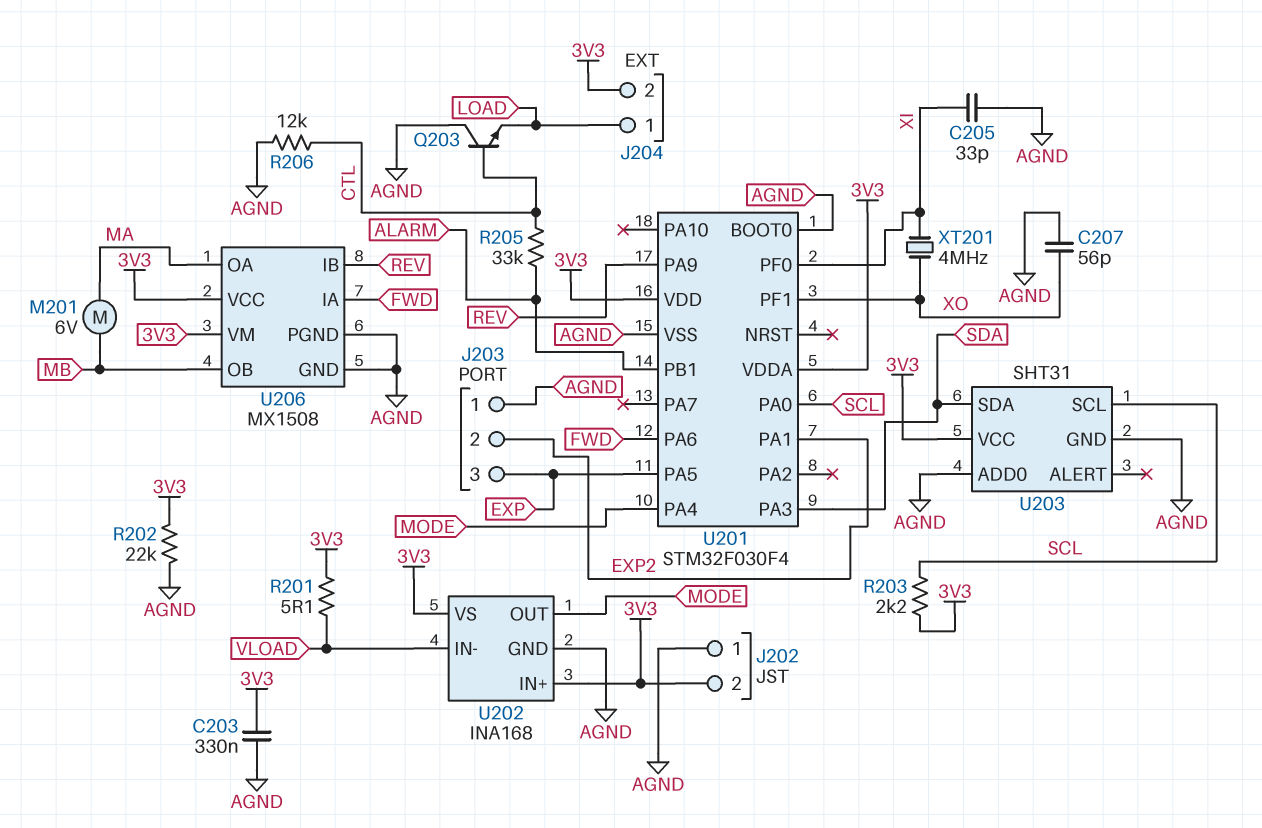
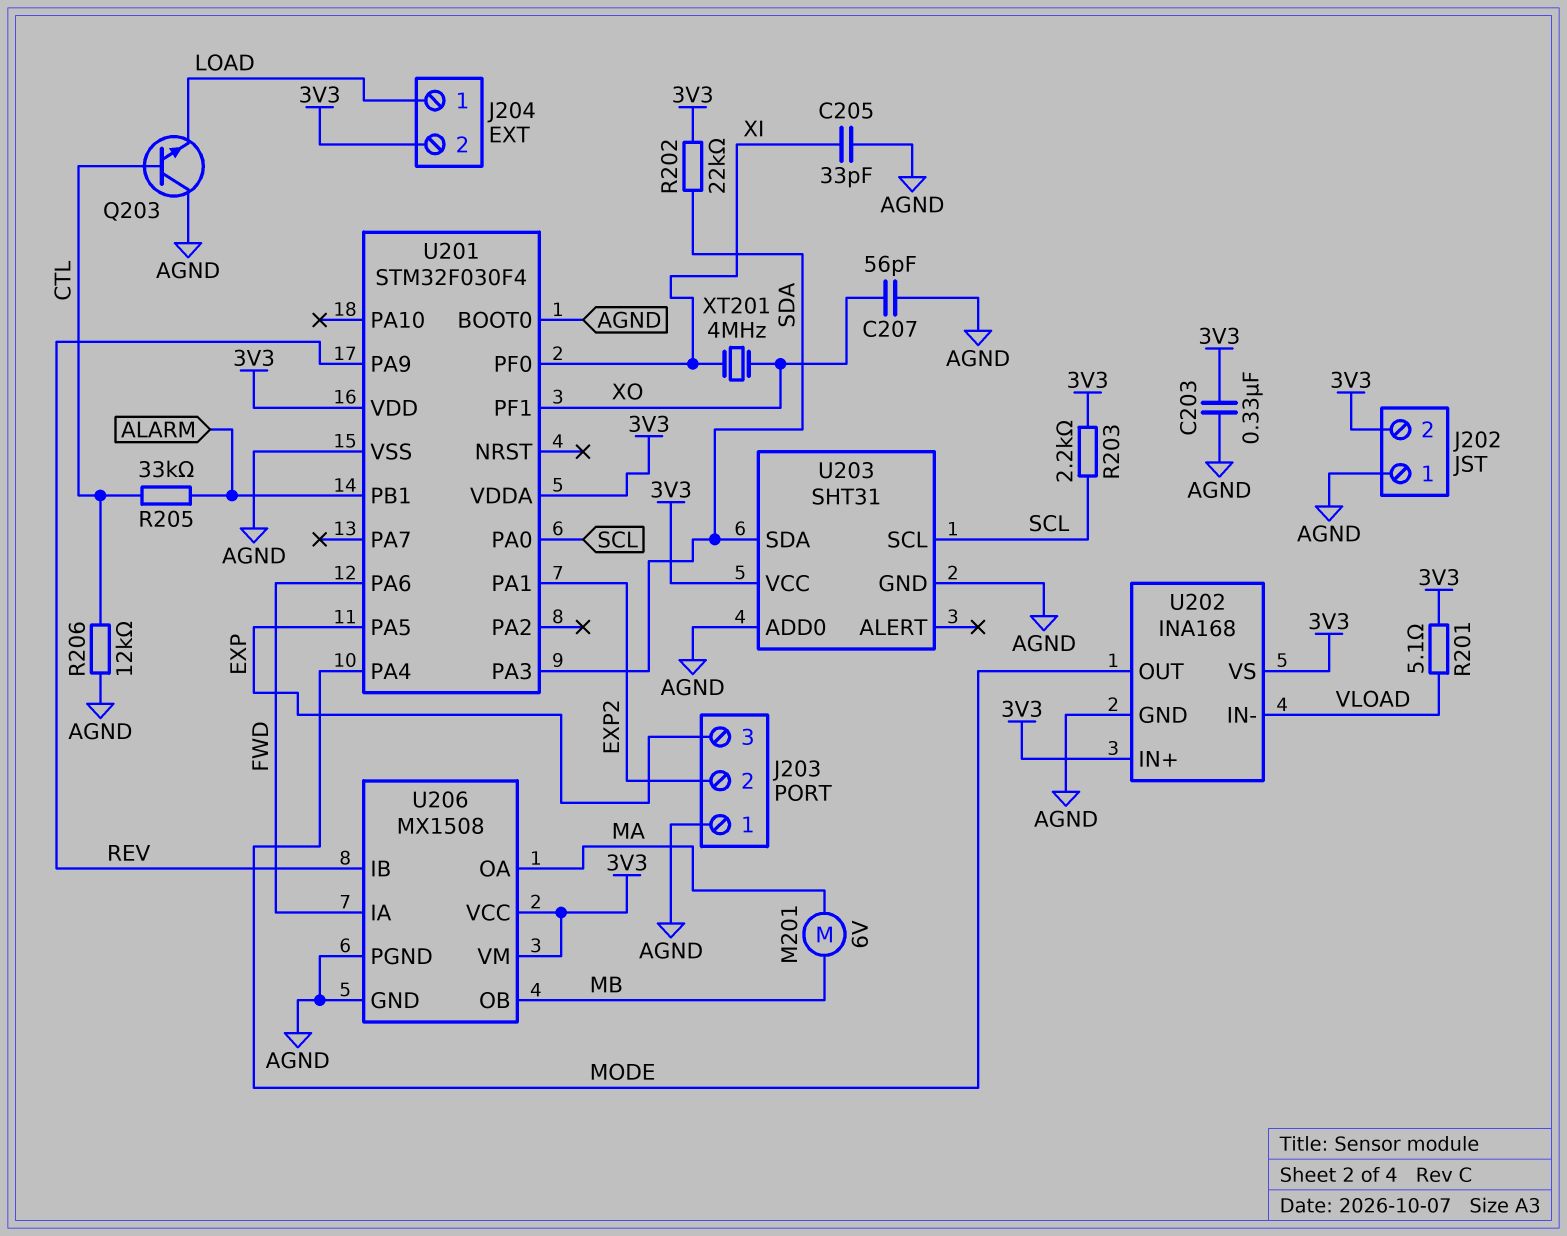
R202: 22k (3V3, AGND) -> 22k (3V3, SDA)

